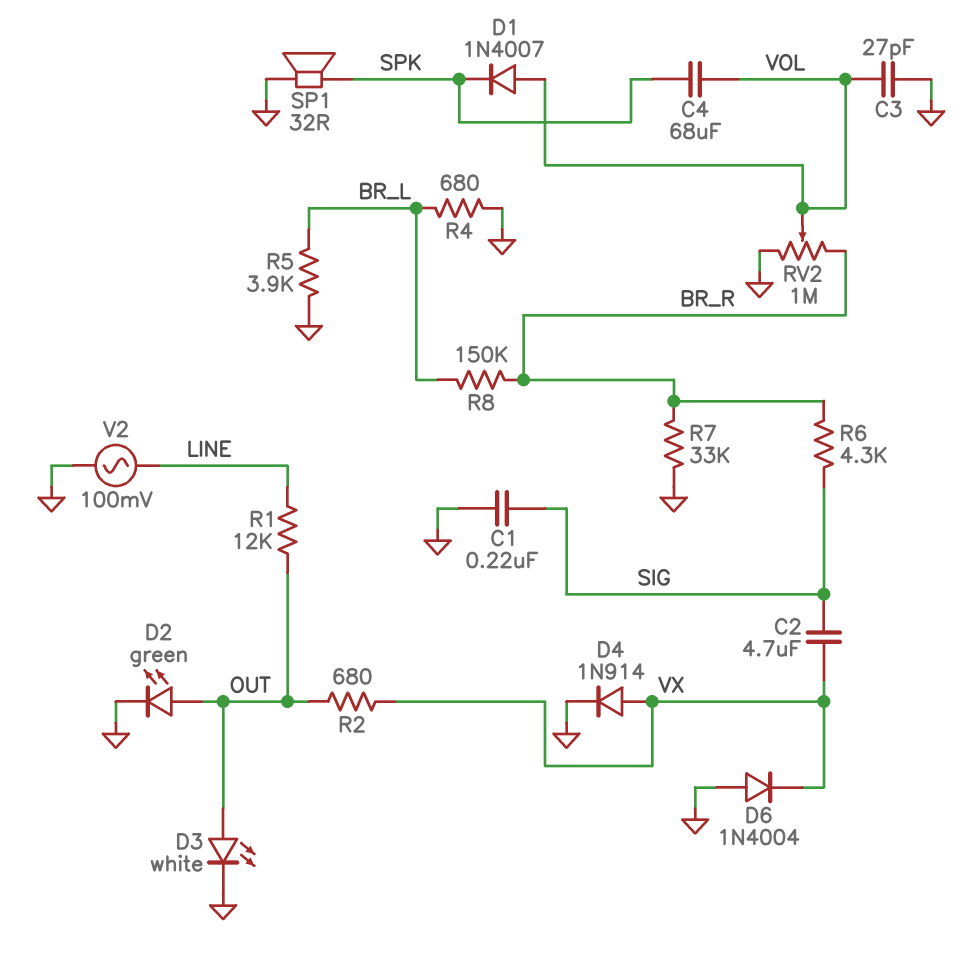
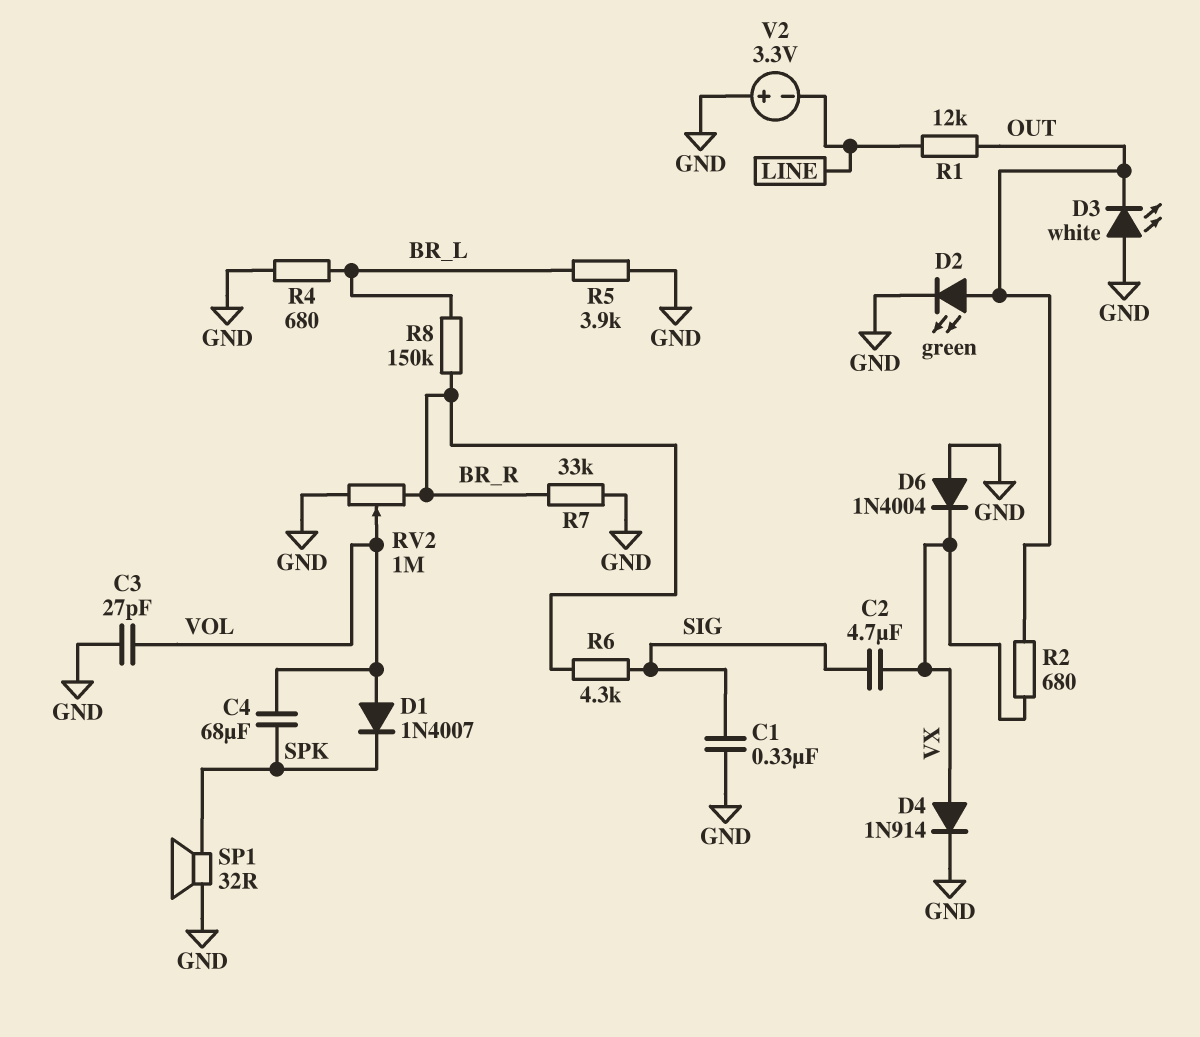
C1: 220nF (GND, SIG) -> 330nF (GND, SIG)
D3: LED white (A OUT, K GND) -> LED white (A GND, K OUT)
V2: AC 100mV (GND, LINE) -> 3.3V (plus GND, minus LINE)

